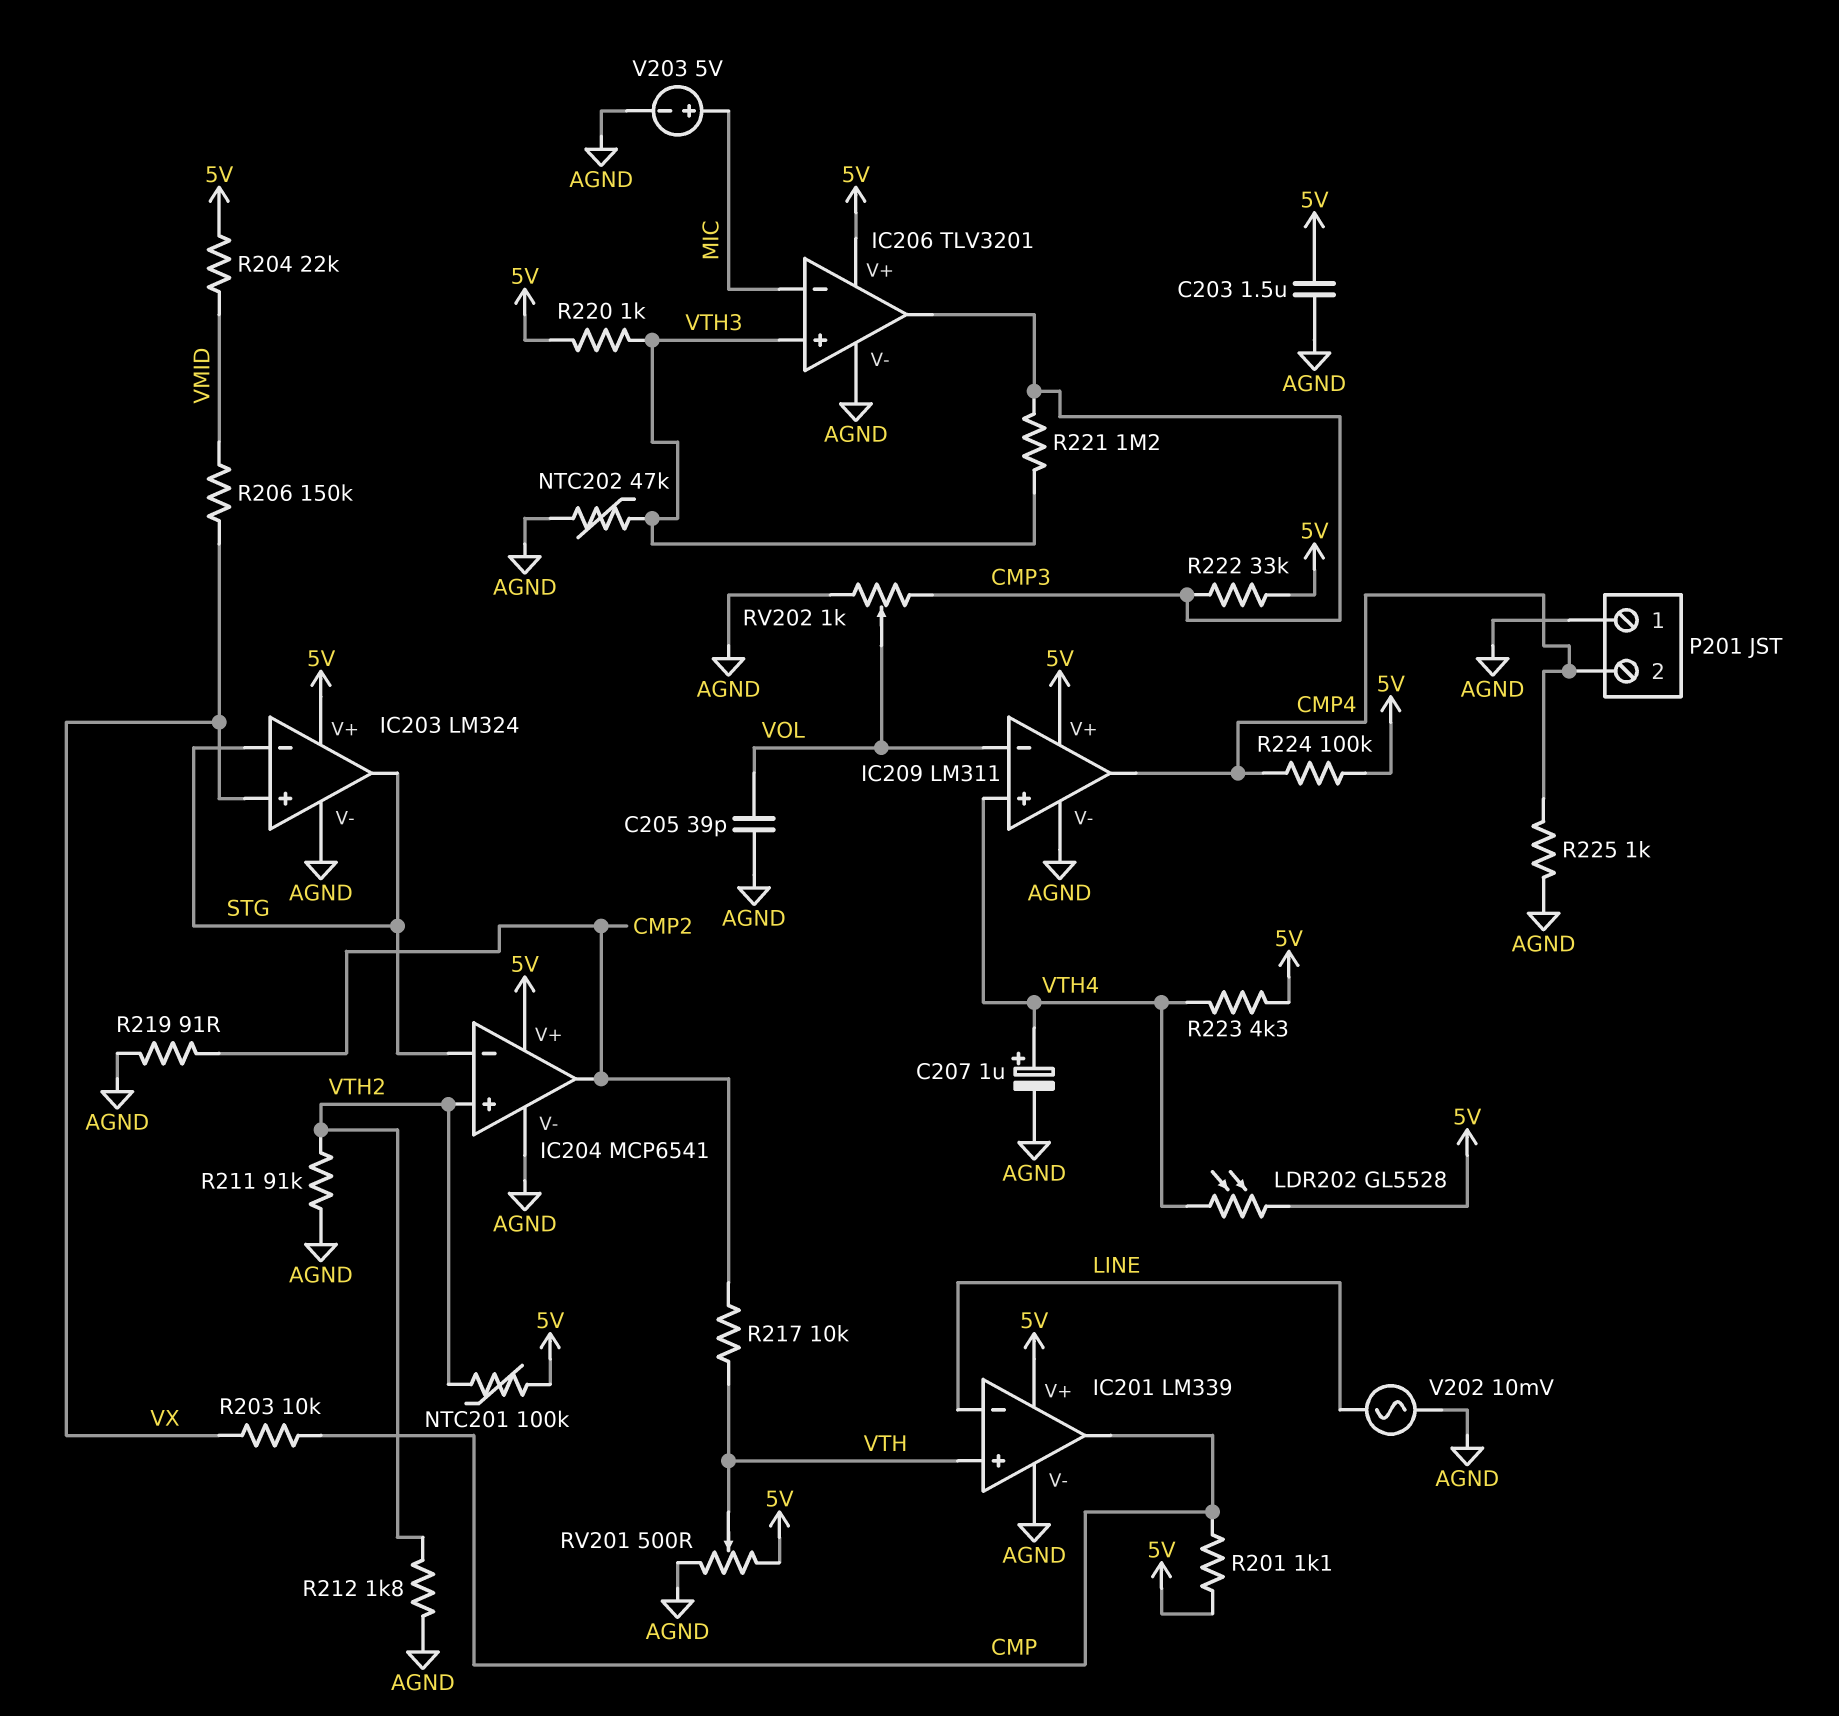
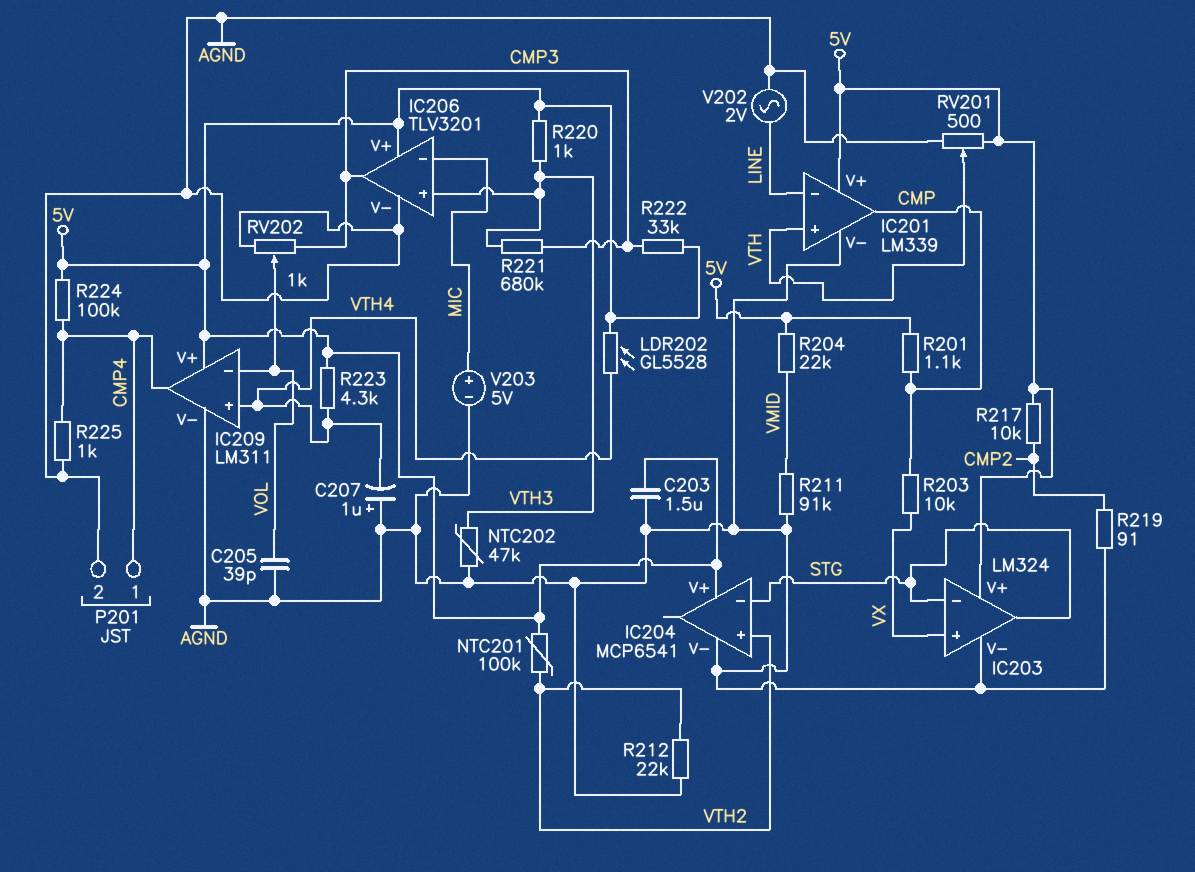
C207: 1uF (plus VTH4, minus AGND) -> 1uF (plus AGND, minus VTH4)
IC204 pin out: CMP2 -> none
P201 pin 1: AGND -> CMP4
P201 pin 2: CMP4 -> AGND
R206: 150k (VMID, VX) -> none
R211: 91k (AGND, VTH2) -> 91k (AGND, VMID)
R212: 1.8k (AGND, VTH2) -> 22k (AGND, VTH2)
R217: 10k (CMP2, VTH) -> 10k (5V, CMP2)
R221: 1.2M (CMP3, VTH3) -> 680k (CMP3, VTH3)
V202: AC 10mV (AGND, LINE) -> AC 2V (AGND, LINE)

